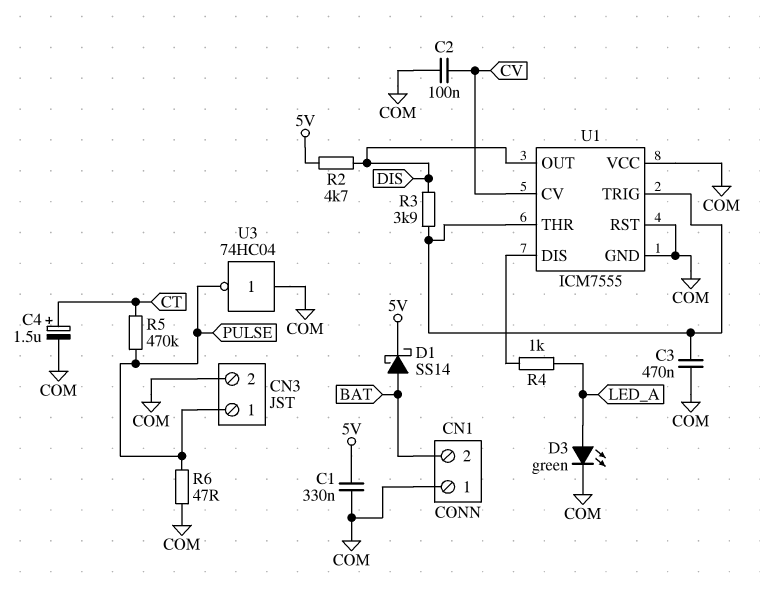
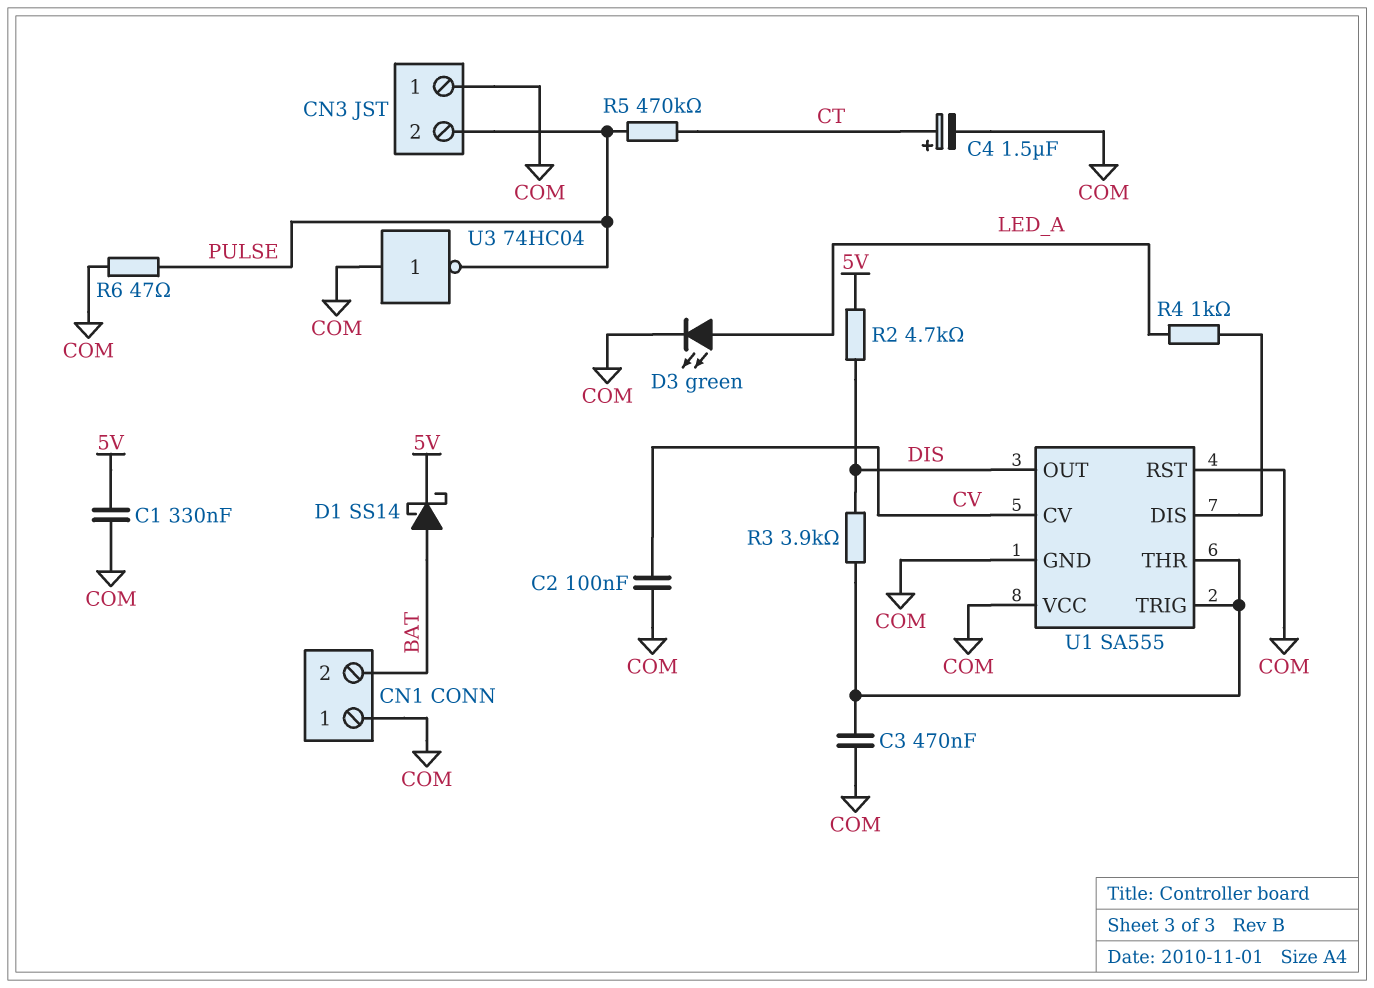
CN3 pin 1: PULSE -> COM
CN3 pin 2: COM -> PULSE
U1: ICM7555 -> SA555

